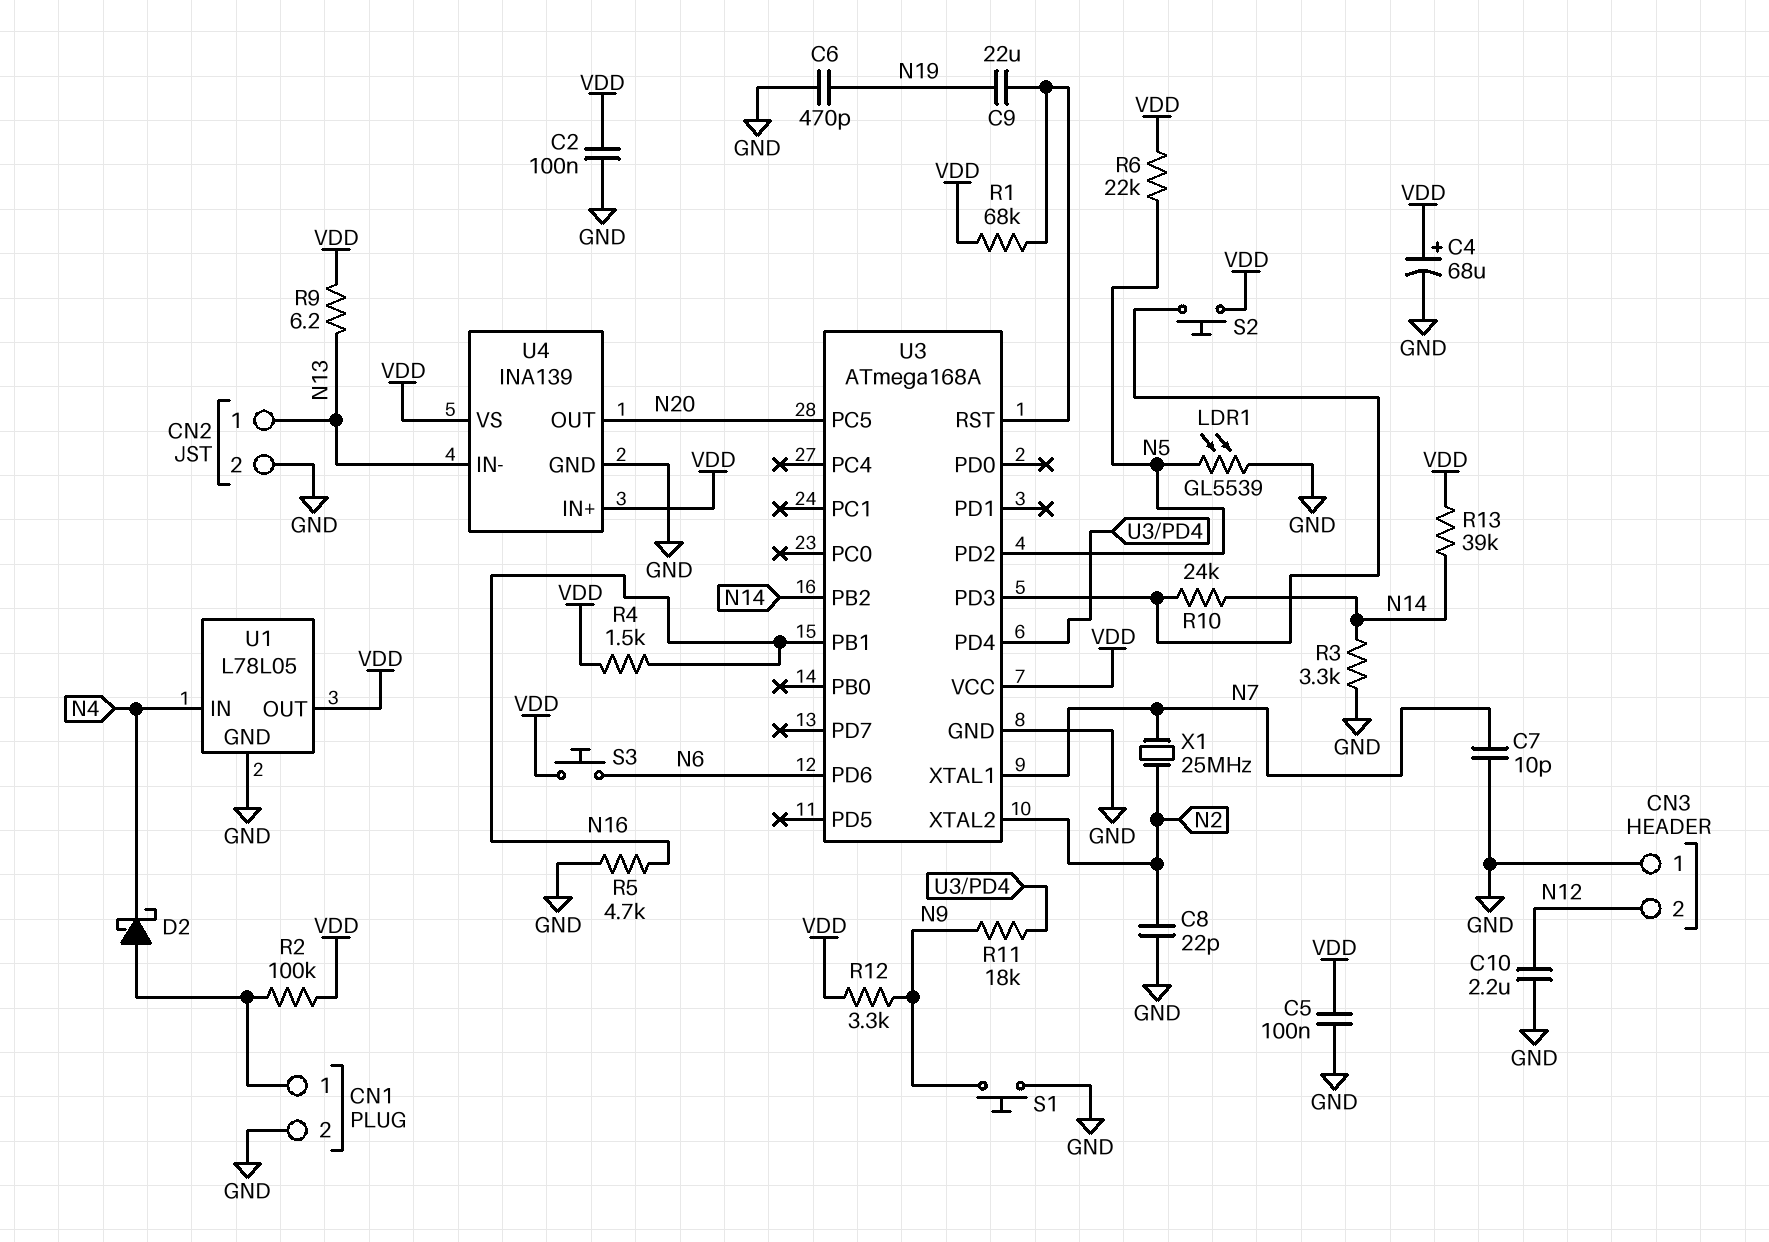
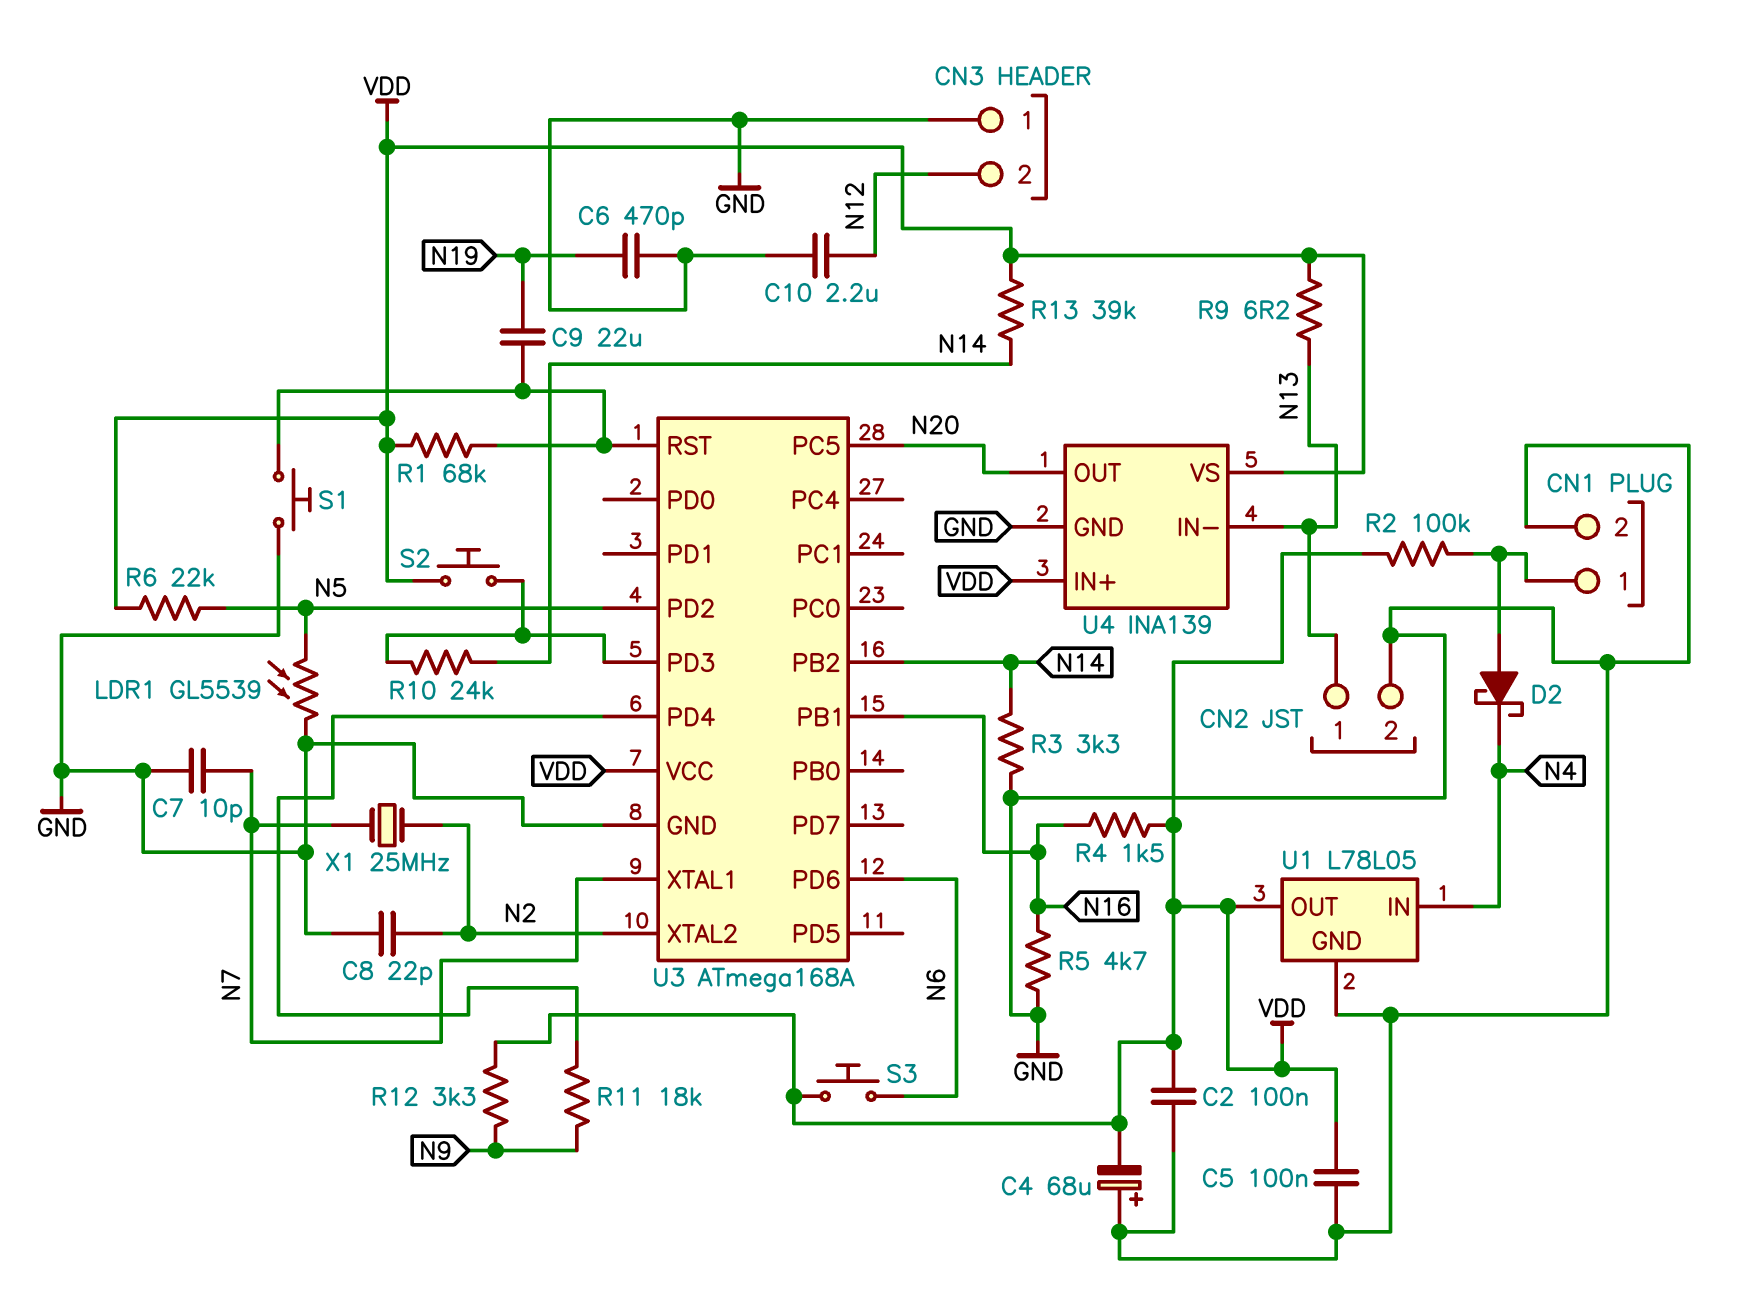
C4: 68uF (plus VDD, minus GND) -> 68uF (plus GND, minus VDD)
S1: button (GND, N9) -> button (GND, U3/RST)

